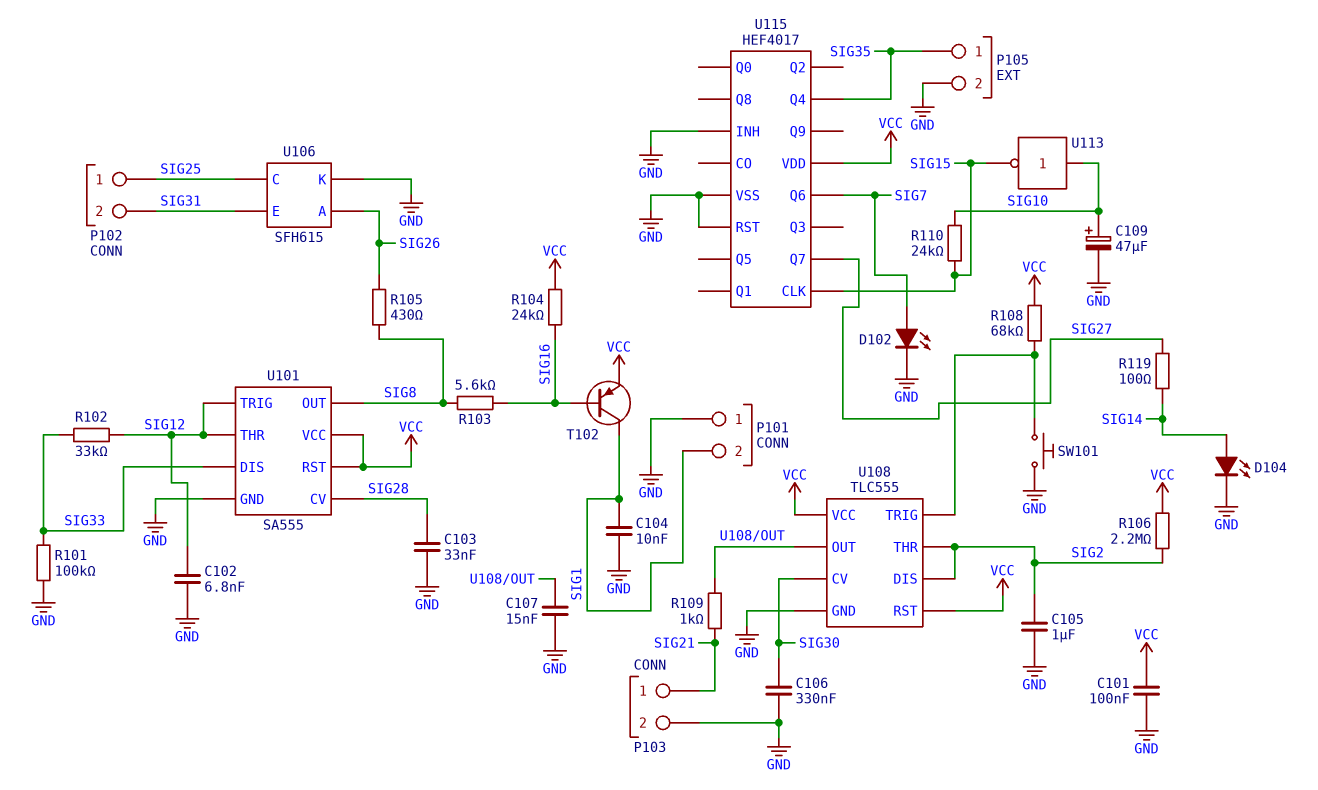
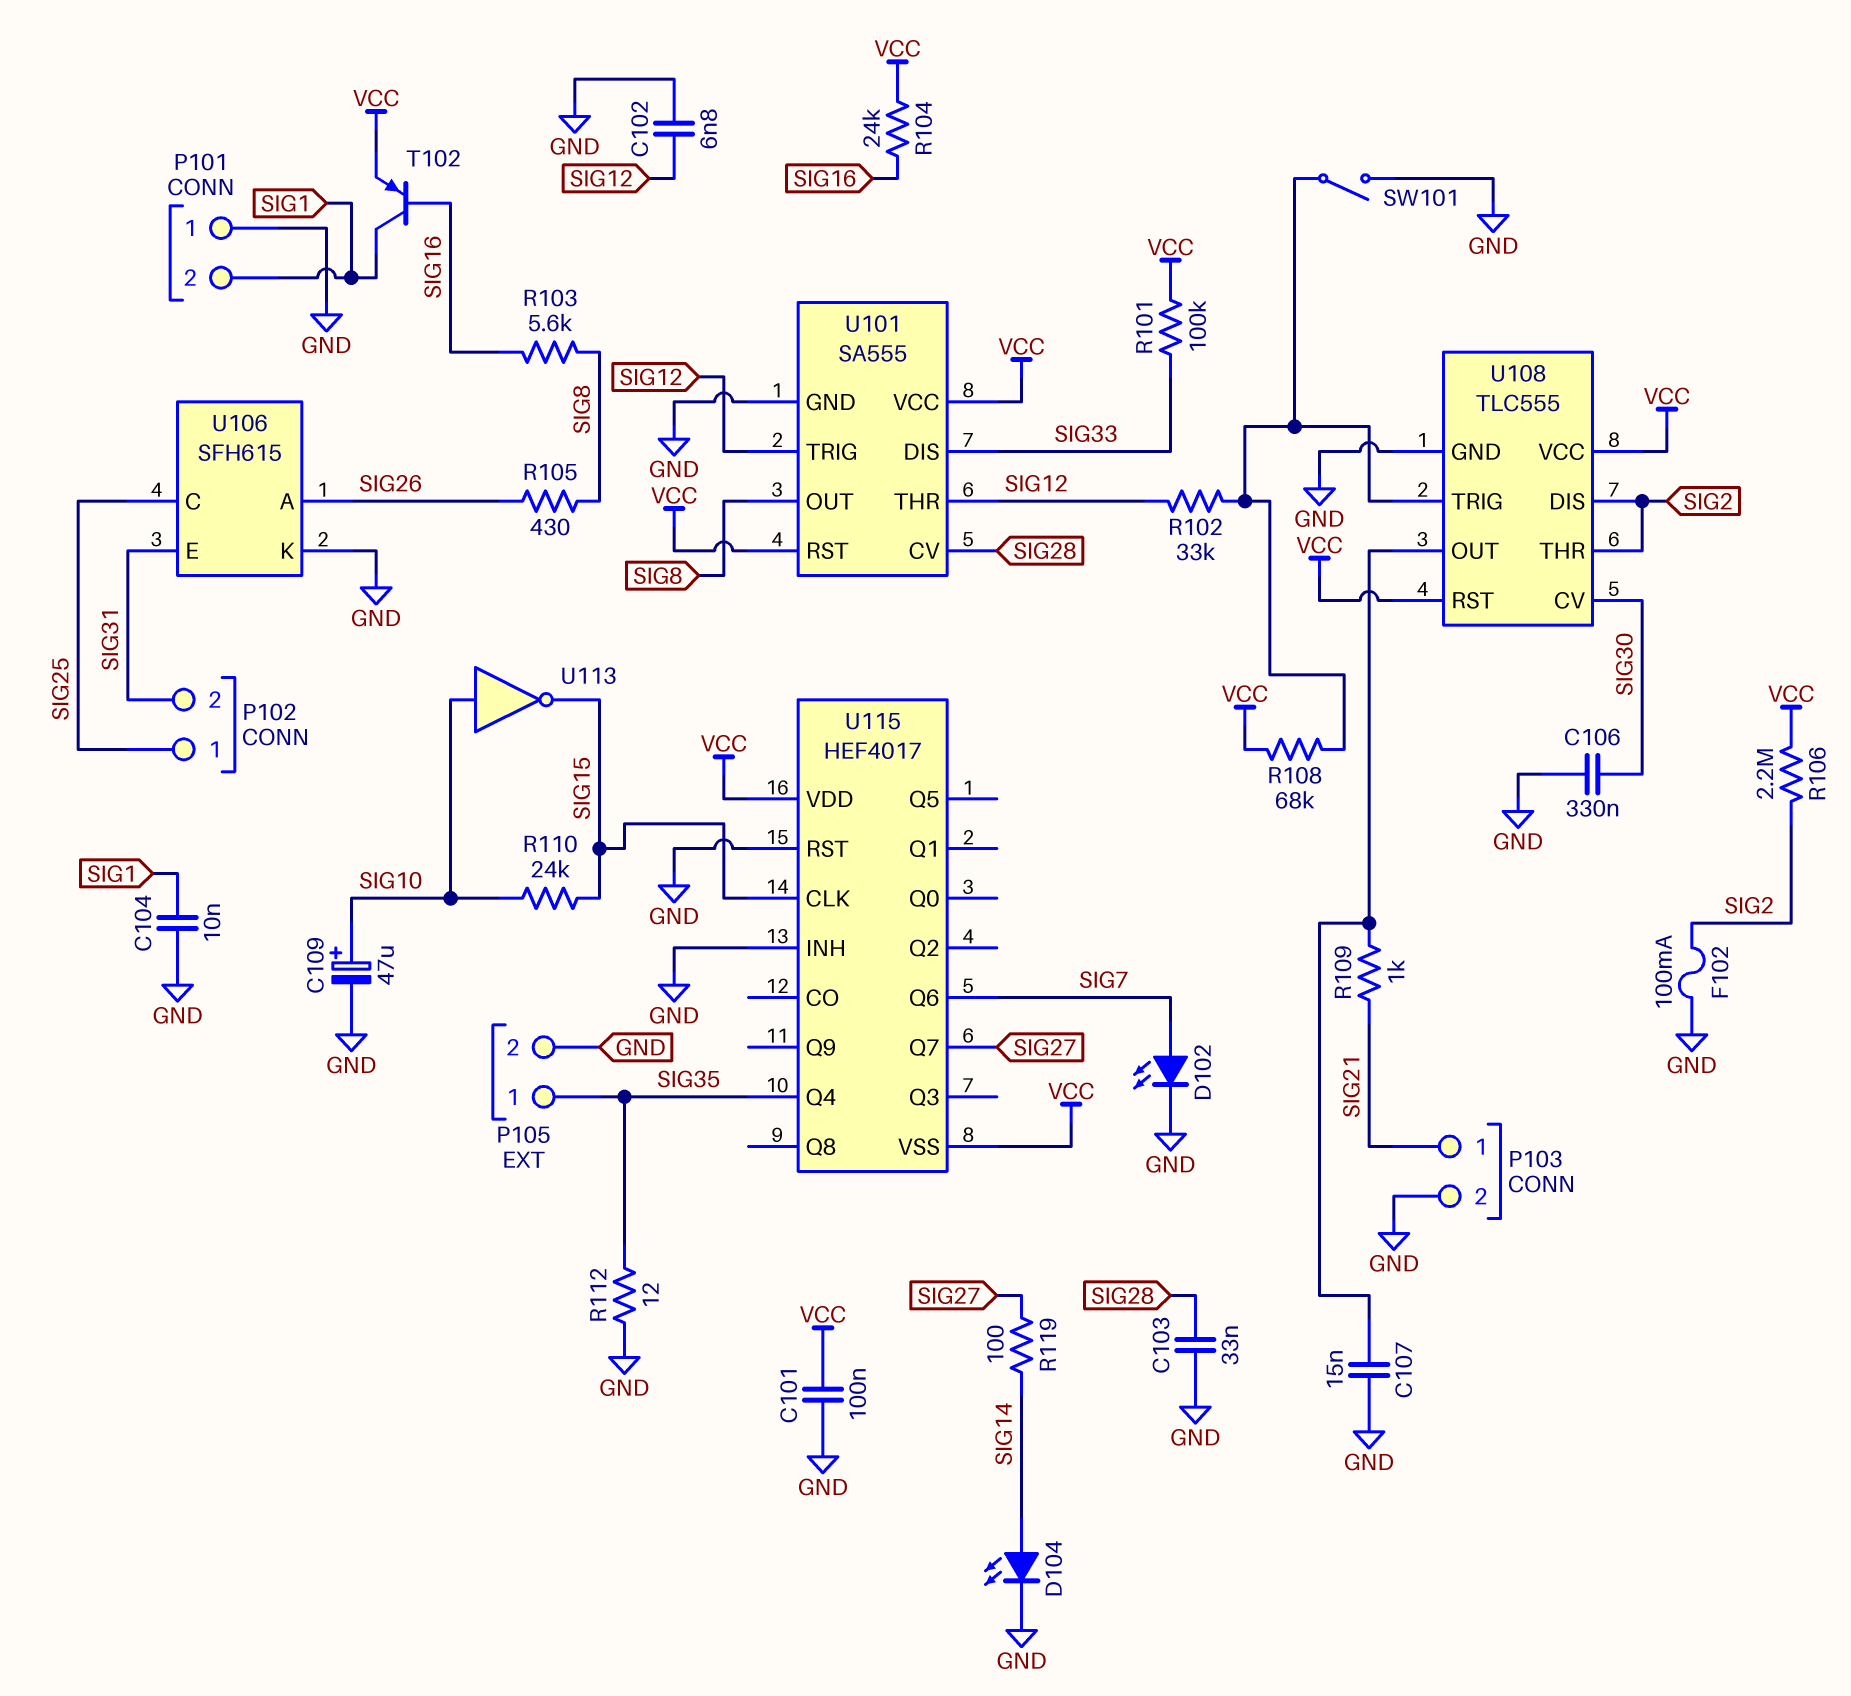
C105: 1uF (GND, SIG2) -> none
F102: none -> 100mA (GND, SIG2)
R101: 100k (GND, SIG33) -> 100k (SIG33, VCC)
R102: 33k (SIG12, SIG33) -> 33k (SIG12, U108/TRIG)
R112: none -> 12 (GND, SIG35)
SW101: button (GND, U108/TRIG) -> switch (GND, U108/TRIG)
U115 pin VSS: GND -> VCC

